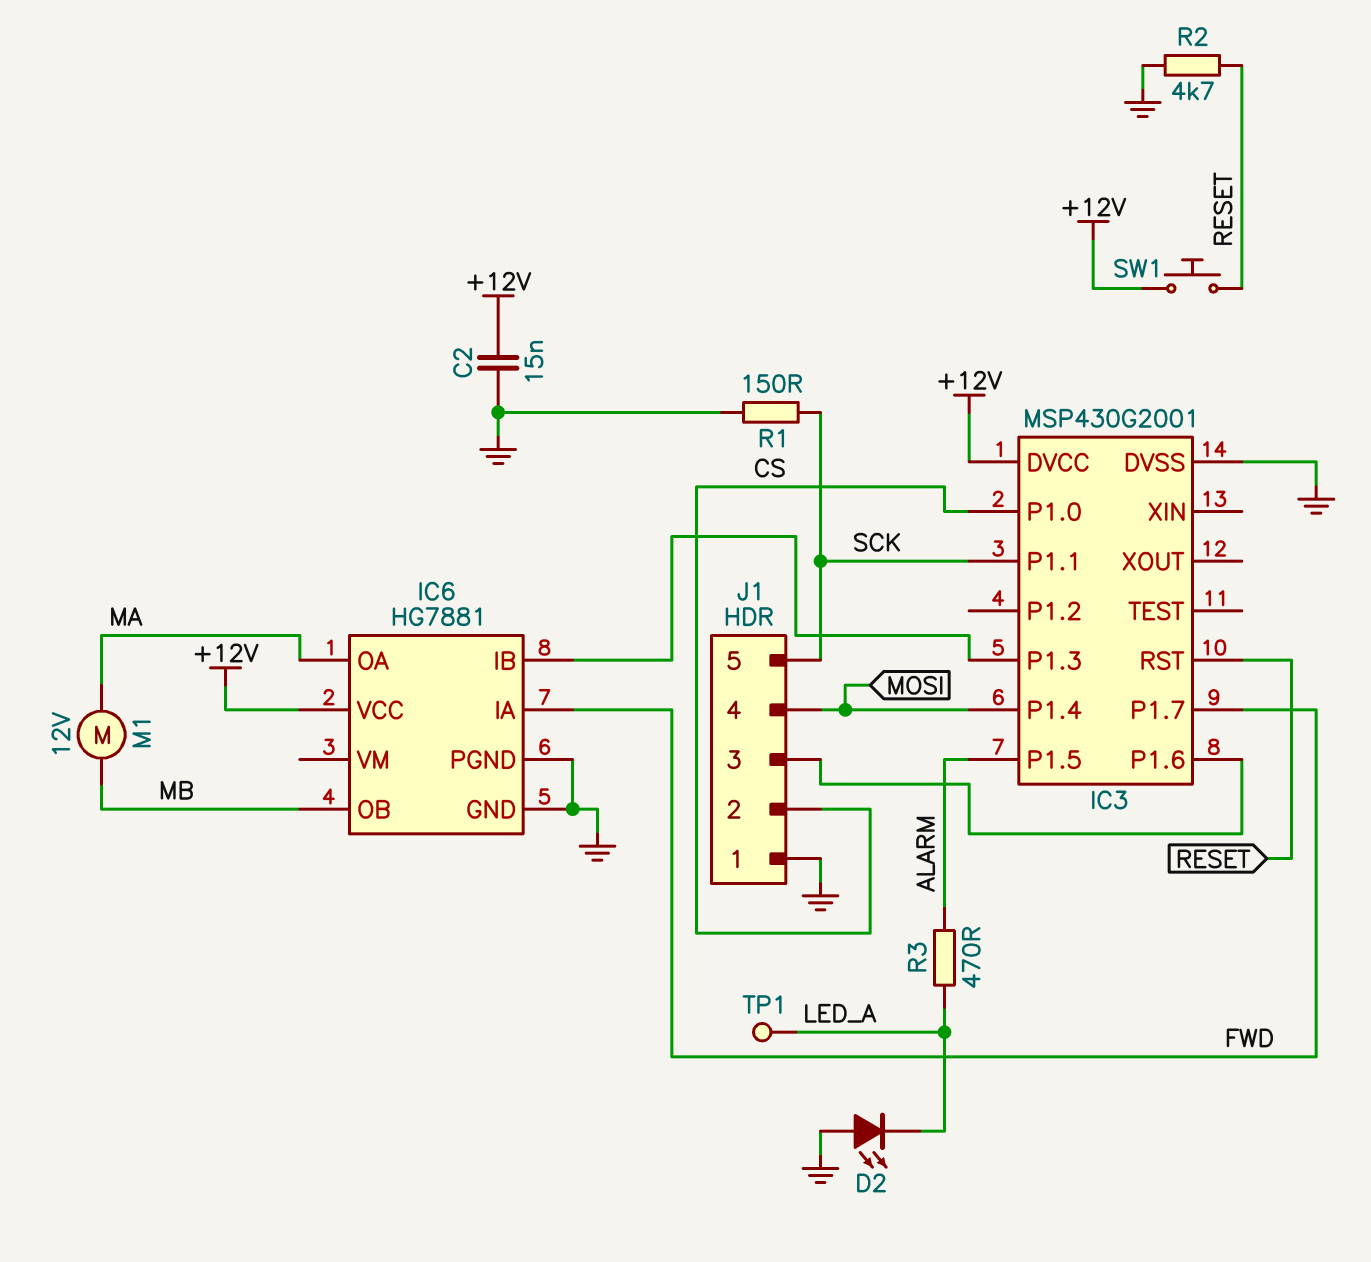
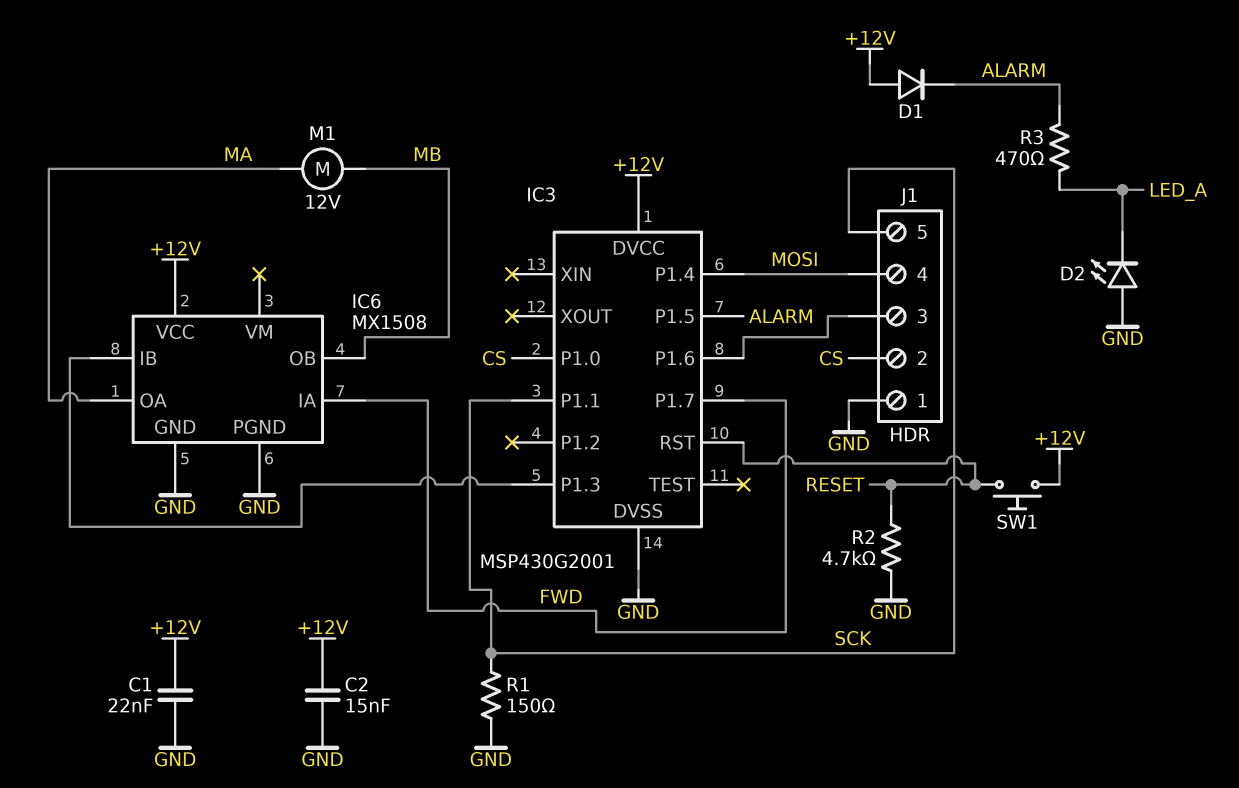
C1: none -> 22nF (+12V, GND)
D1: none -> diode (A +12V, K ALARM)
IC6: HG7881 -> MX1508
TP1: test point (LED_A) -> none

